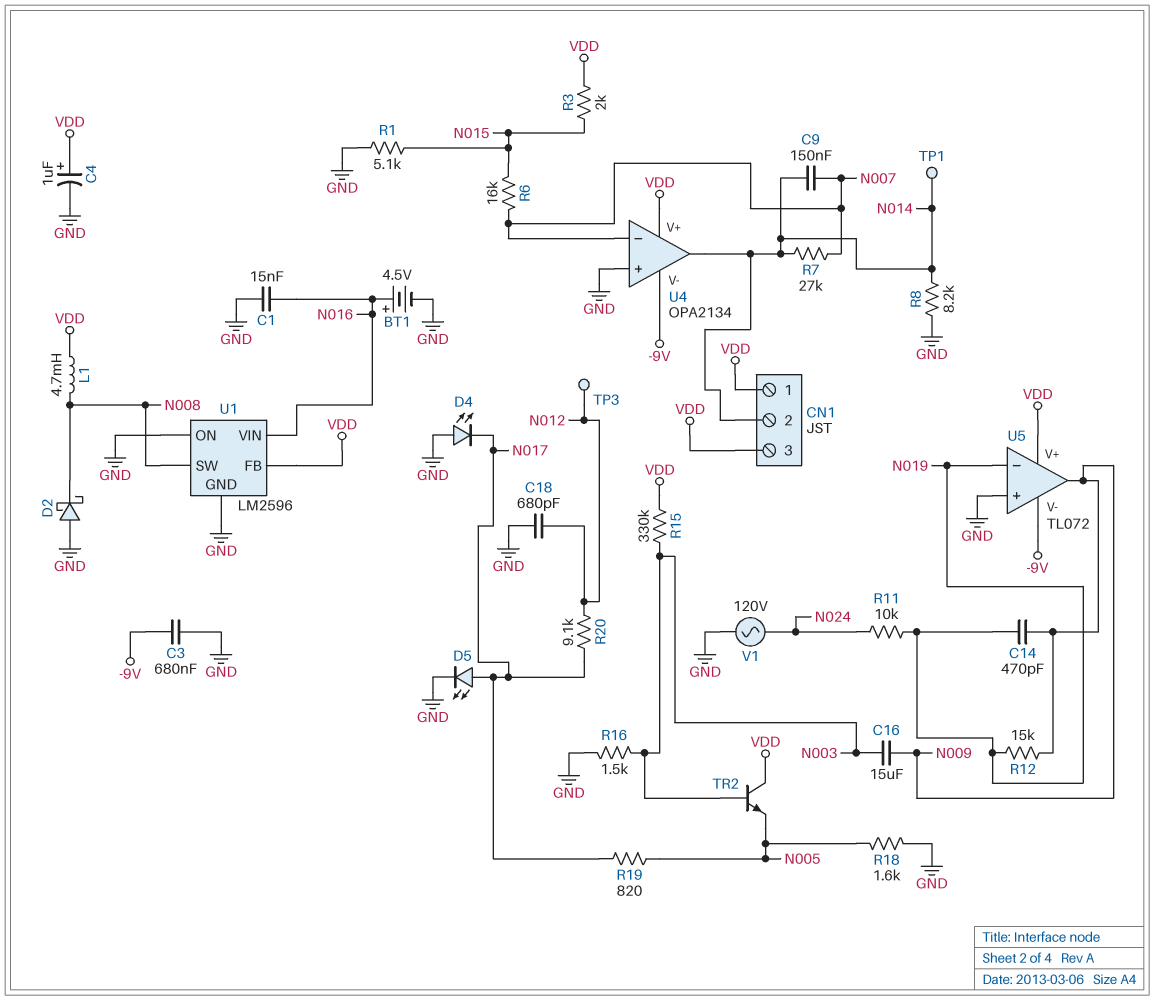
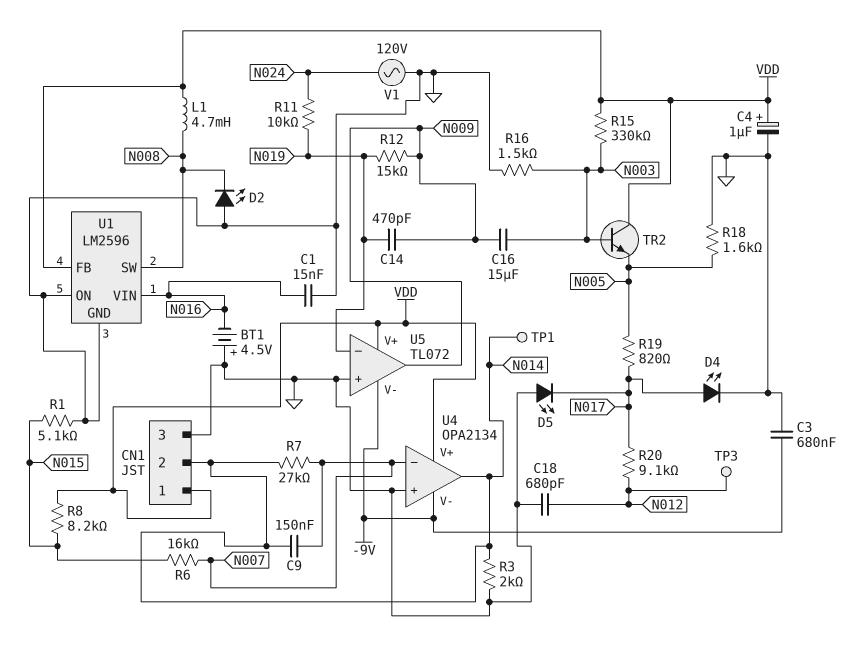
BT1: 4.5V (plus N016, minus GND) -> 4.5V (plus GND, minus N016)
CN1 pin 3: VDD -> GND
D2: schottky (A GND, K N008) -> LED (A GND, K N008)
D4: LED (A GND, K N017) -> LED (A N017, K GND)
D5: LED (A N017, K GND) -> LED (A GND, K N017)
R3: 2k (N015, VDD) -> 2k (GND, N014)
R8: 8.2k (GND, N014) -> 8.2k (N015, VDD)

